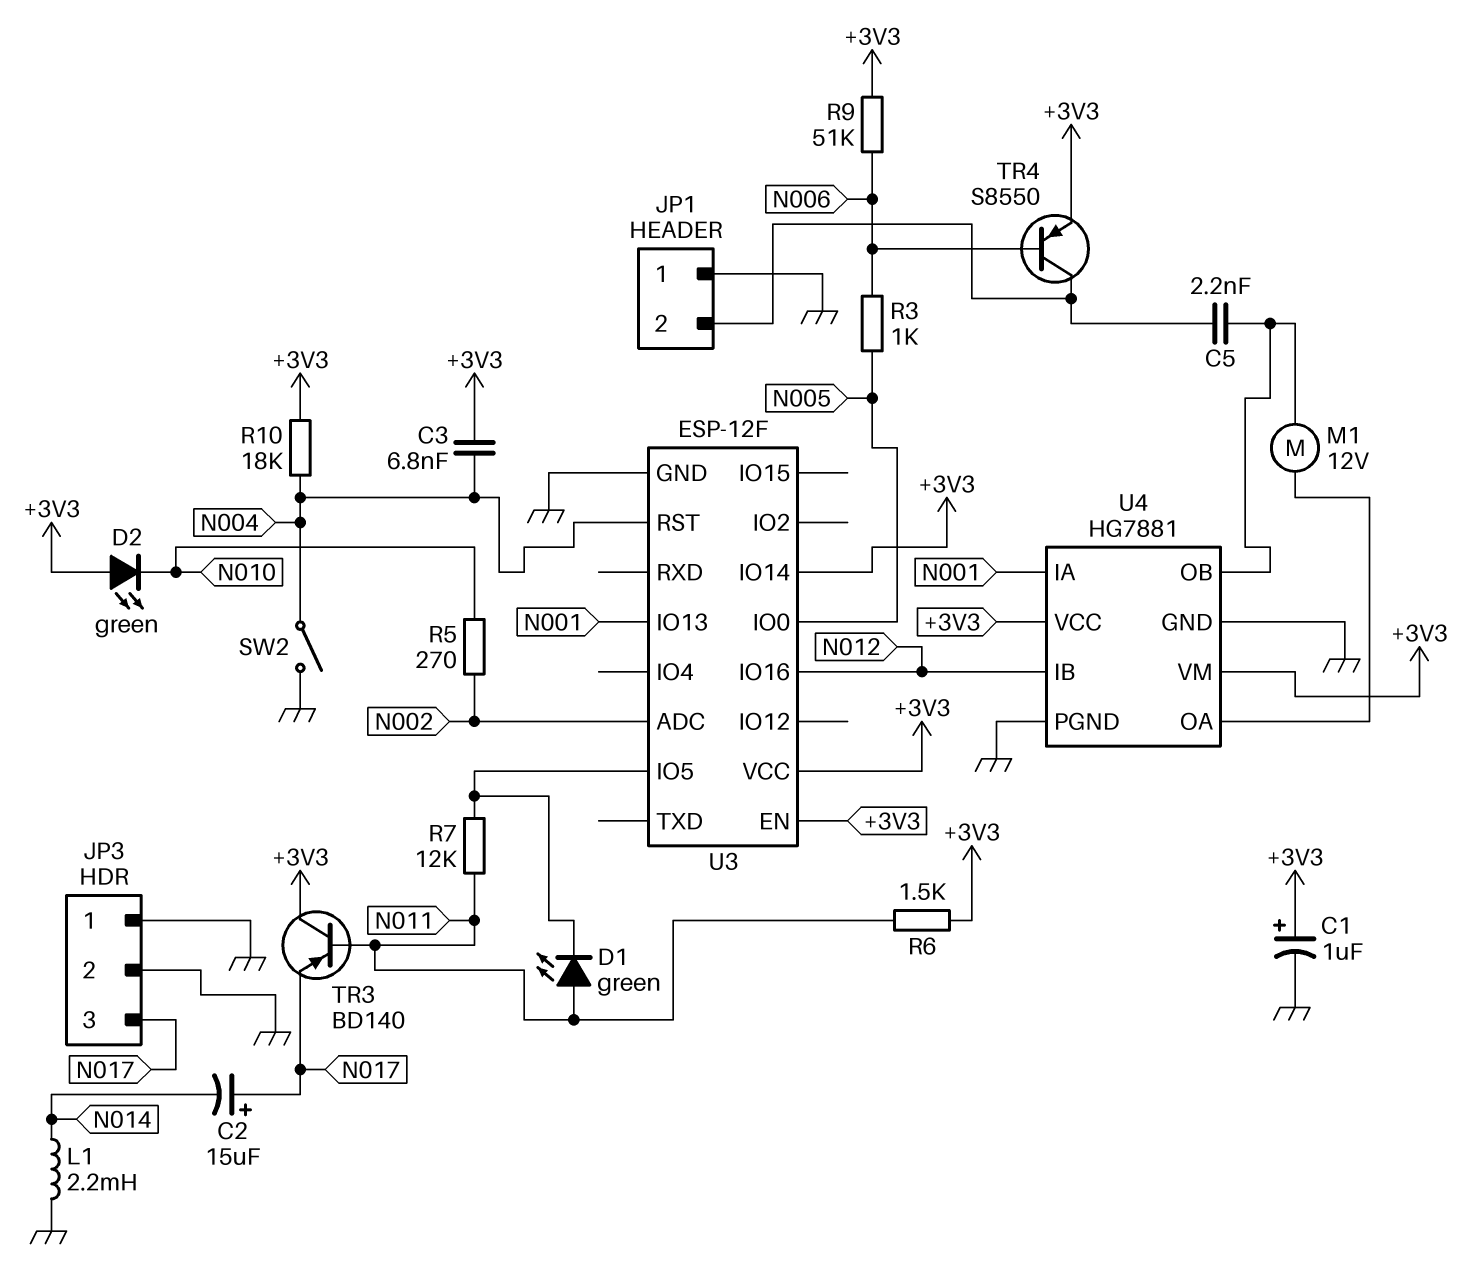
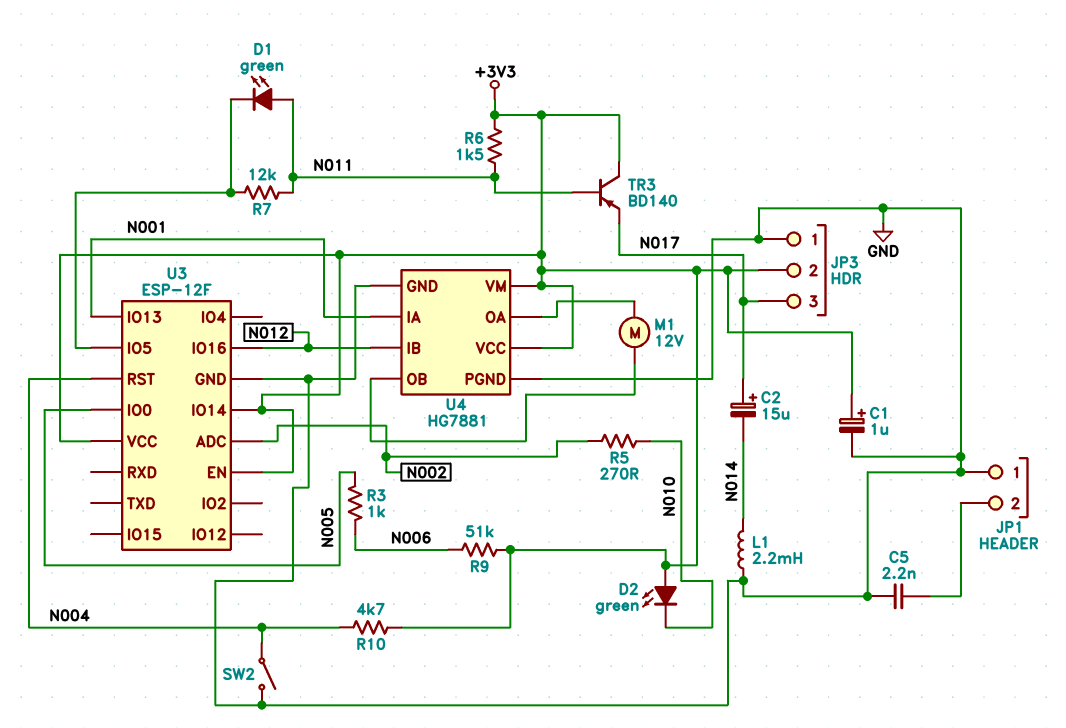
C3: 6.8nF (+3V3, N004) -> none
C5: 2.2nF (JP1/2, U4/OB) -> 2.2nF (GND, JP1/2)
JP3 pin 2: GND -> +3V3
R10: 18k (+3V3, N004) -> 4.7k (+3V3, N004)
TR4: PNP S8550 (B N006, C JP1/2, E +3V3) -> none

